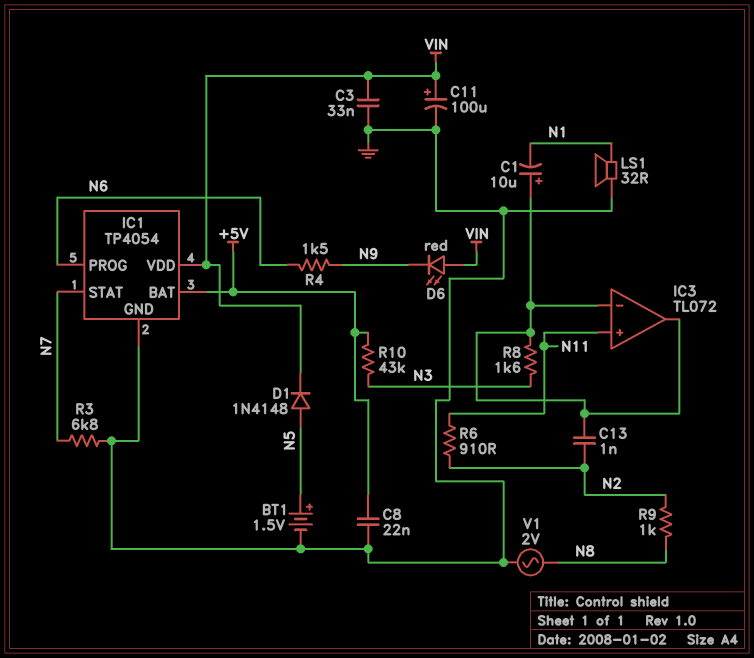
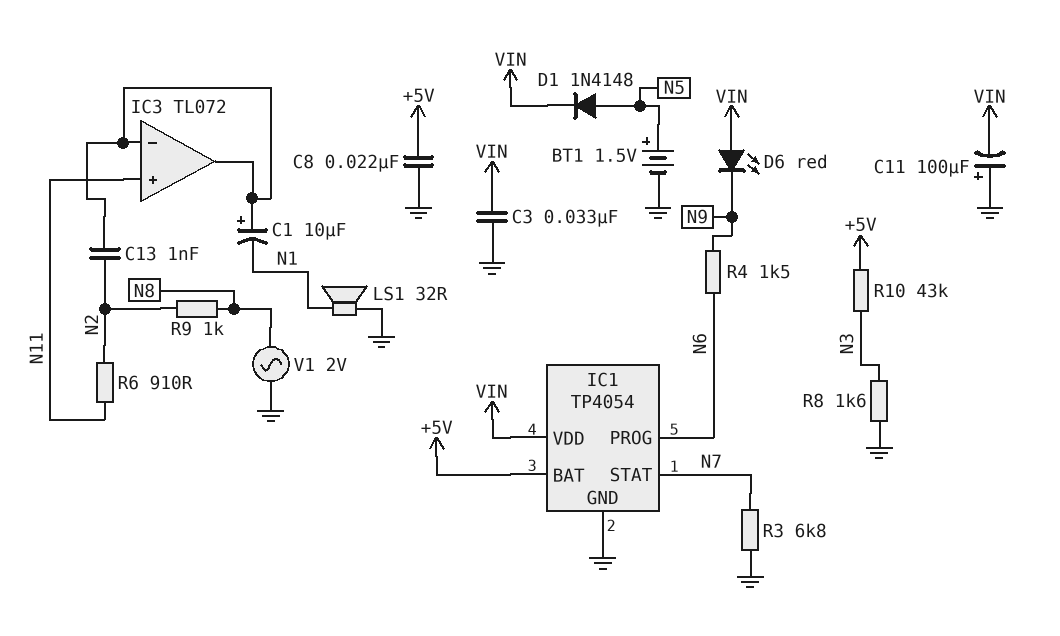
C11: 100uF (plus VIN, minus GND) -> 100uF (plus GND, minus VIN)
R8: 1.6k (IC3/in-, N3) -> 1.6k (GND, N3)

